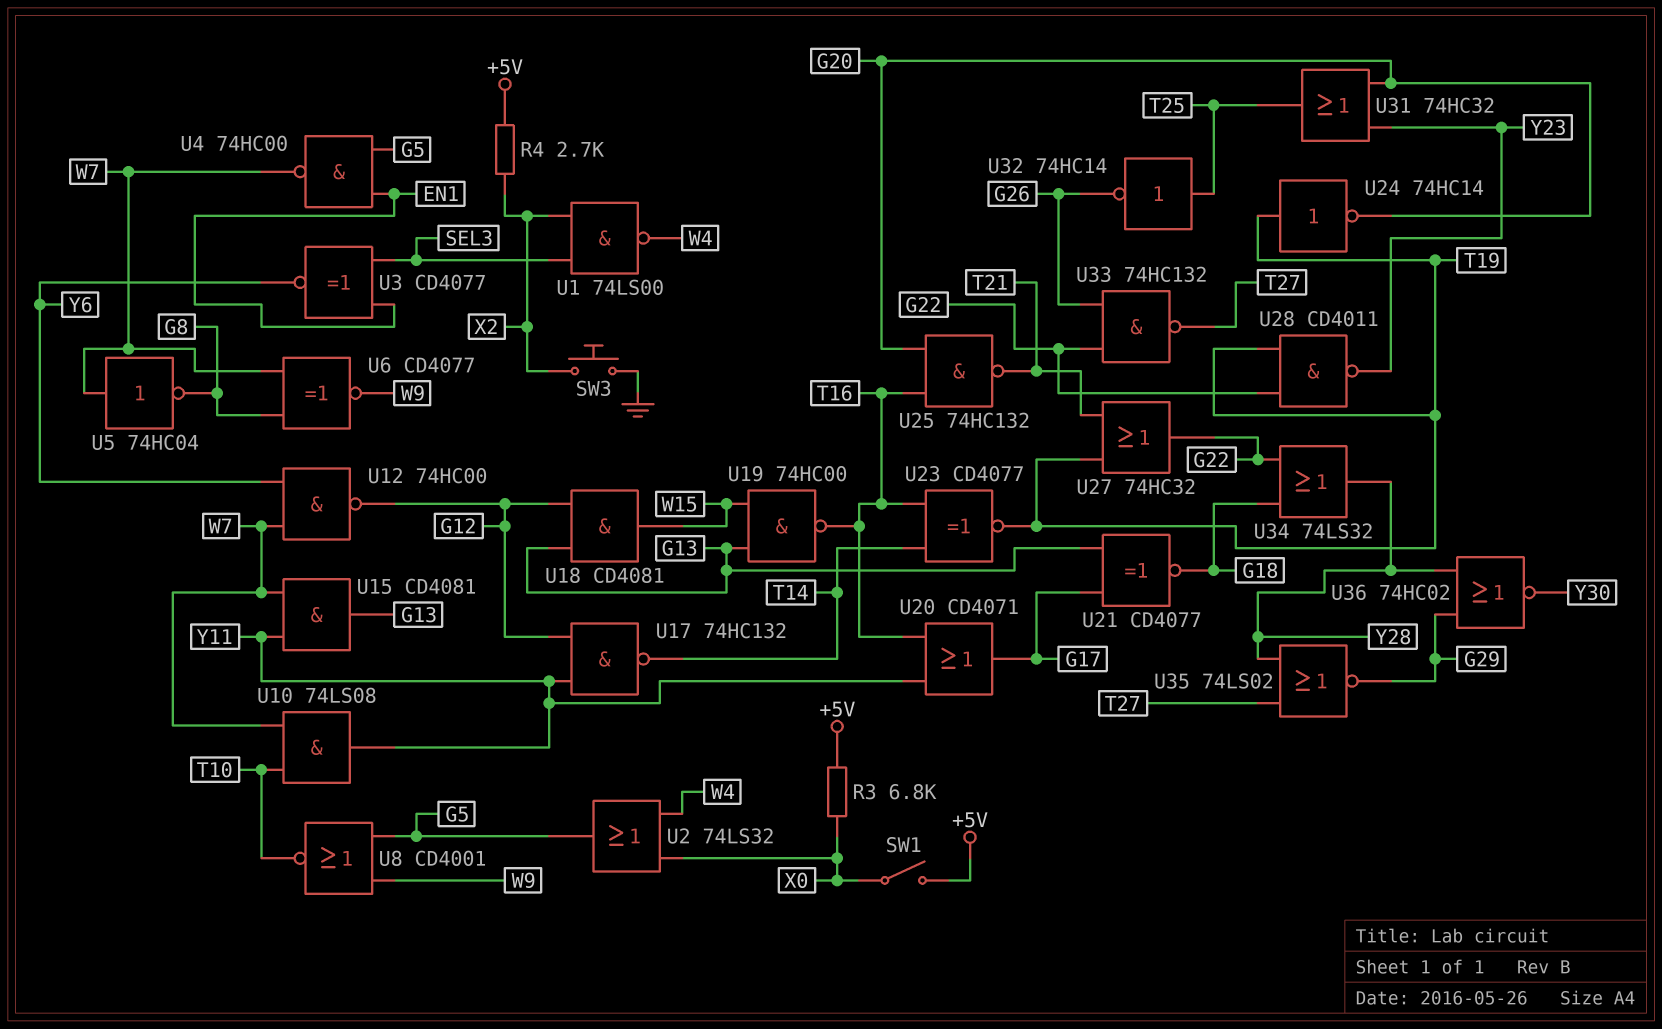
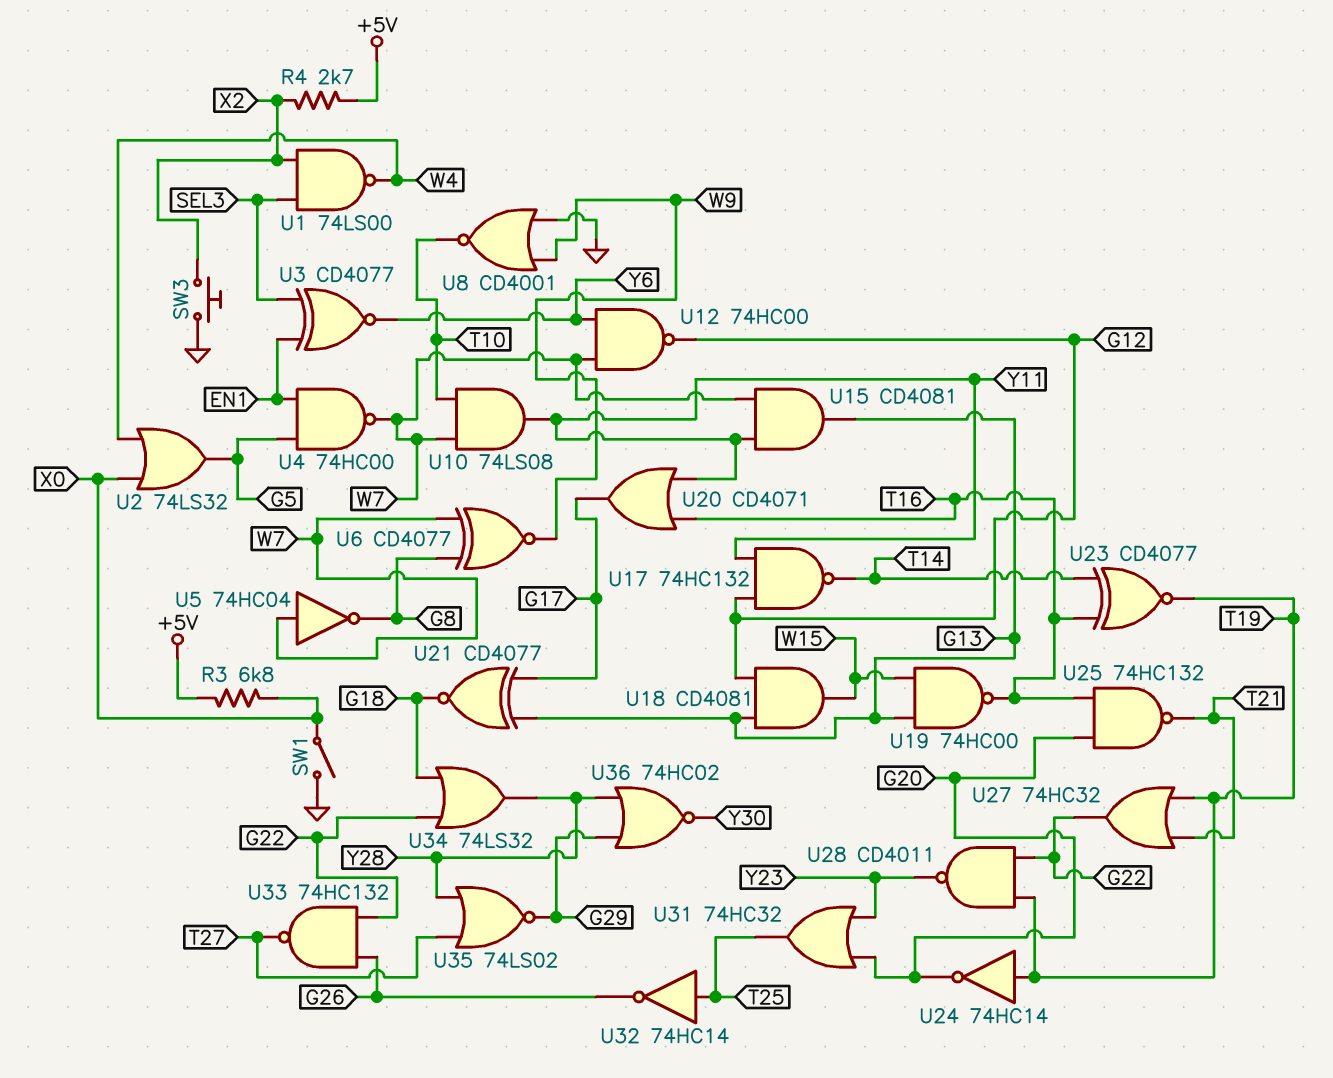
SW1: switch (+5V, X0) -> switch (GND, X0)
U8: NOR CD4001 (in G5, in W9, out T10) -> NOR CD4001 (in GND, in W9, out T10)

